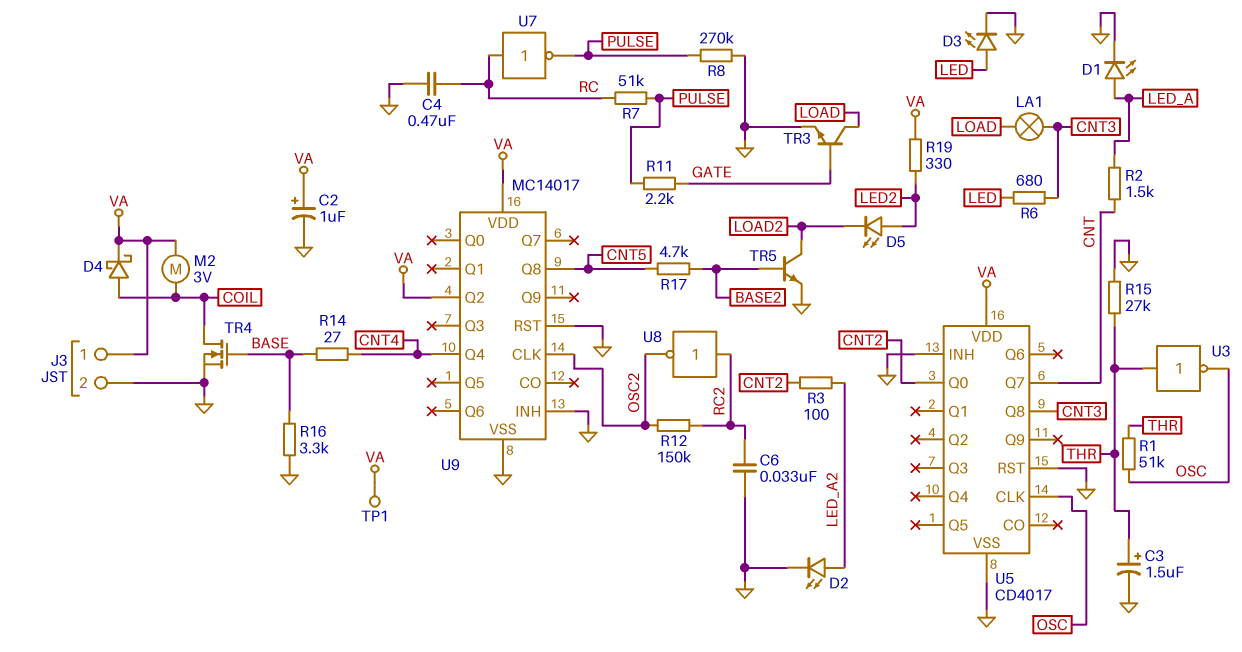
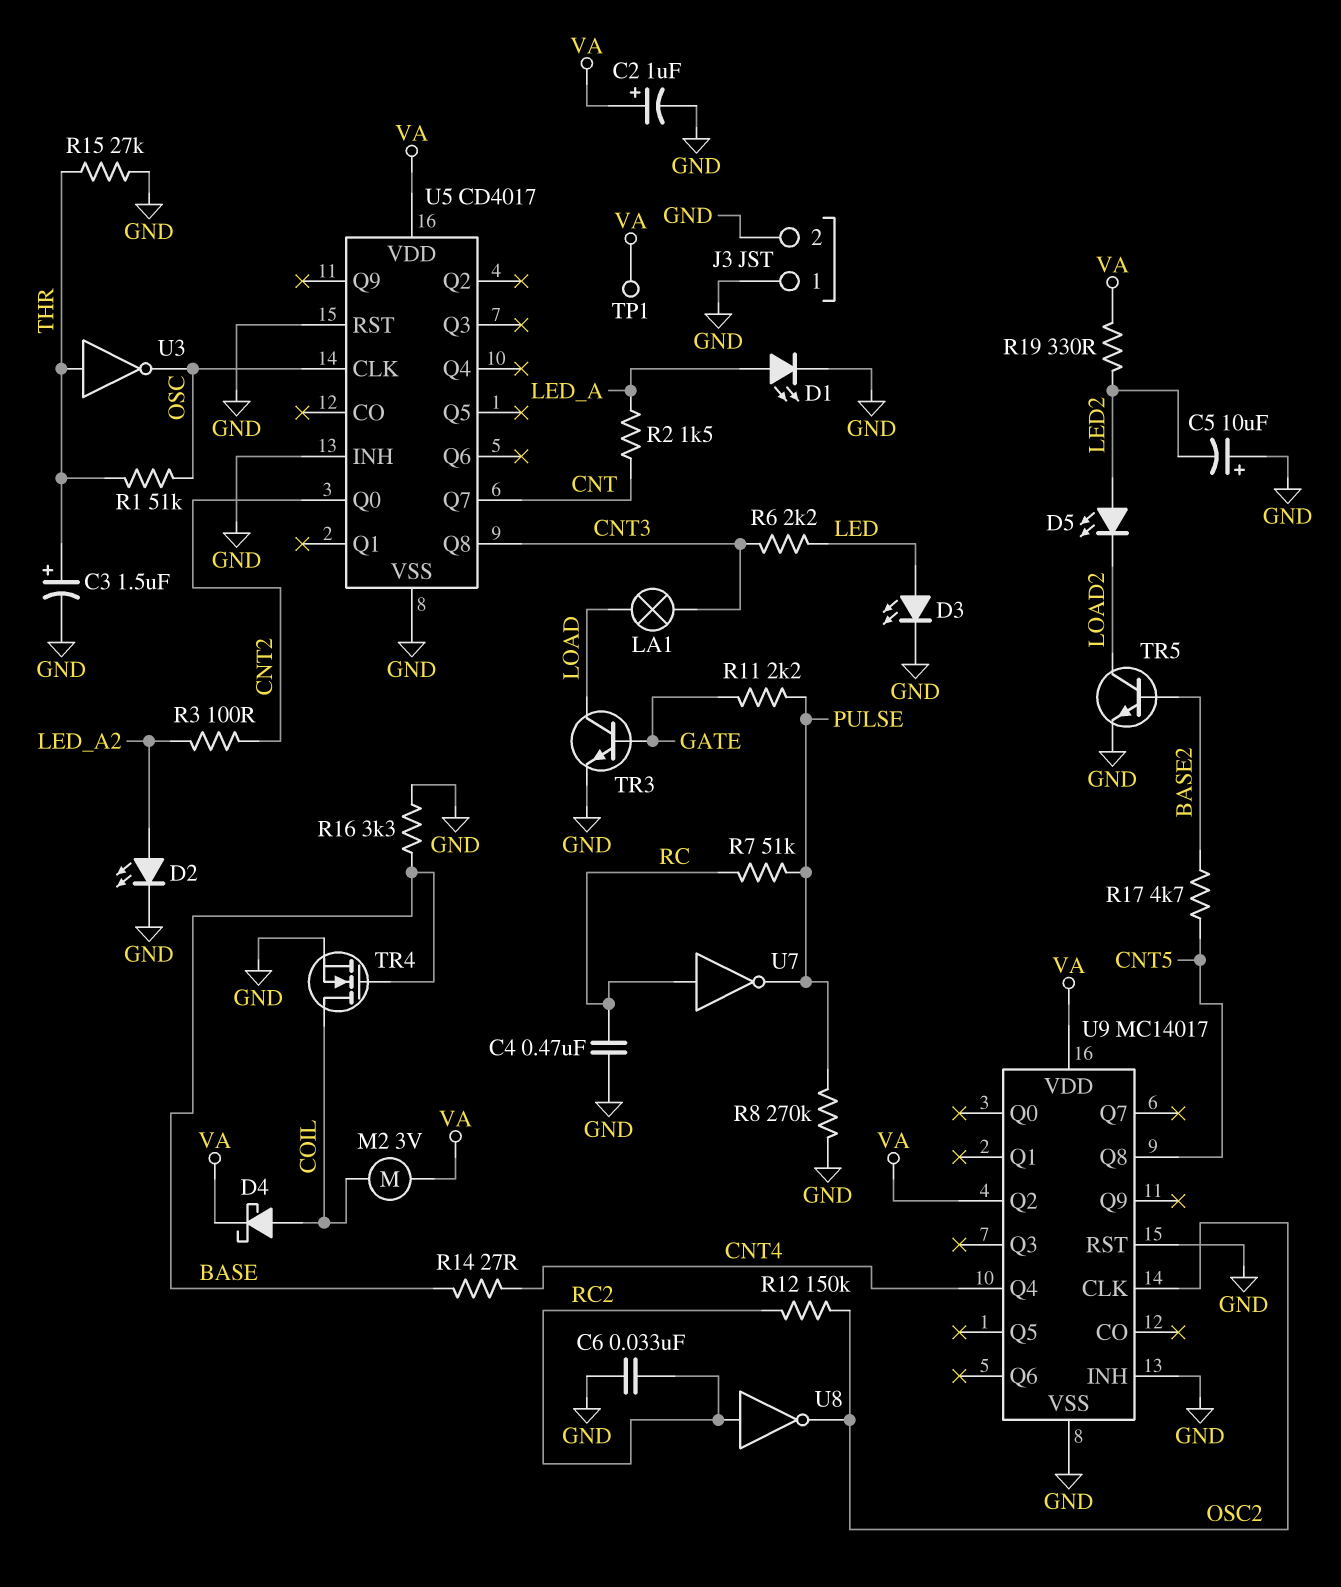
C5: none -> 10uF (plus GND, minus LED2)
J3 pin 1: VA -> GND
R6: 680 (CNT3, LED) -> 2.2k (CNT3, LED)

